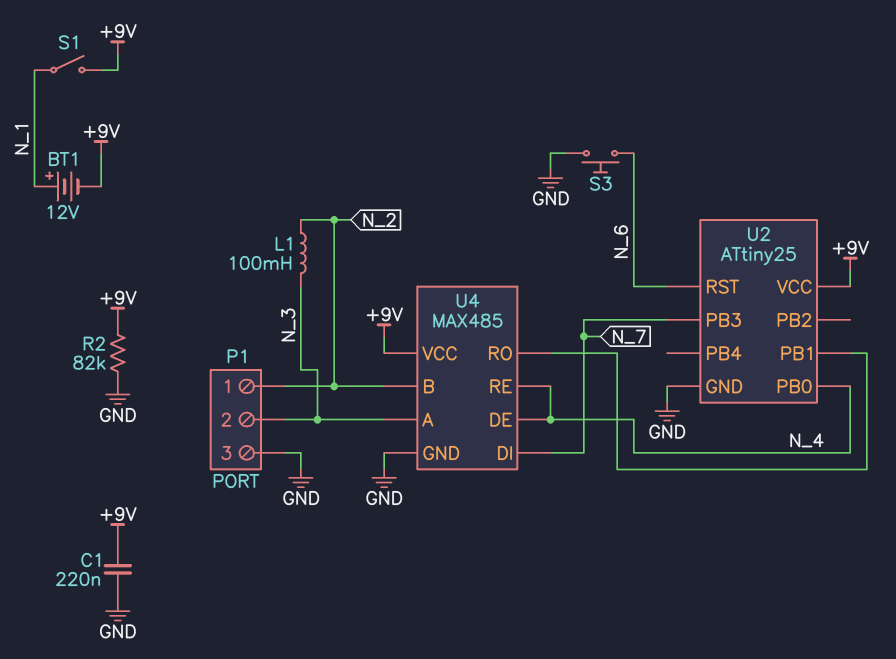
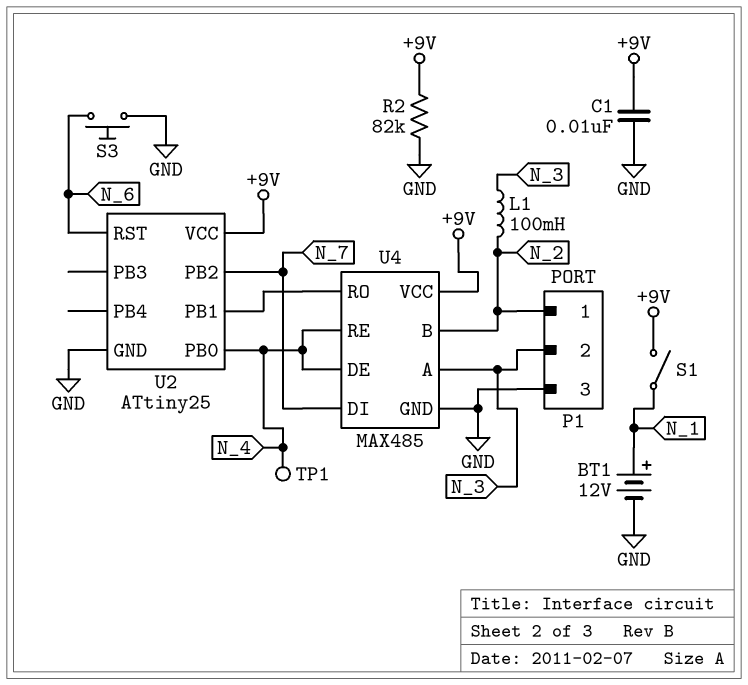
BT1: 12V (plus N_1, minus +9V) -> 12V (plus N_1, minus GND)
C1: 220nF (+9V, GND) -> 10nF (+9V, GND)
TP1: none -> test point (N_4)
U2 pin PB2: none -> N_7
U2 pin PB3: N_7 -> none

